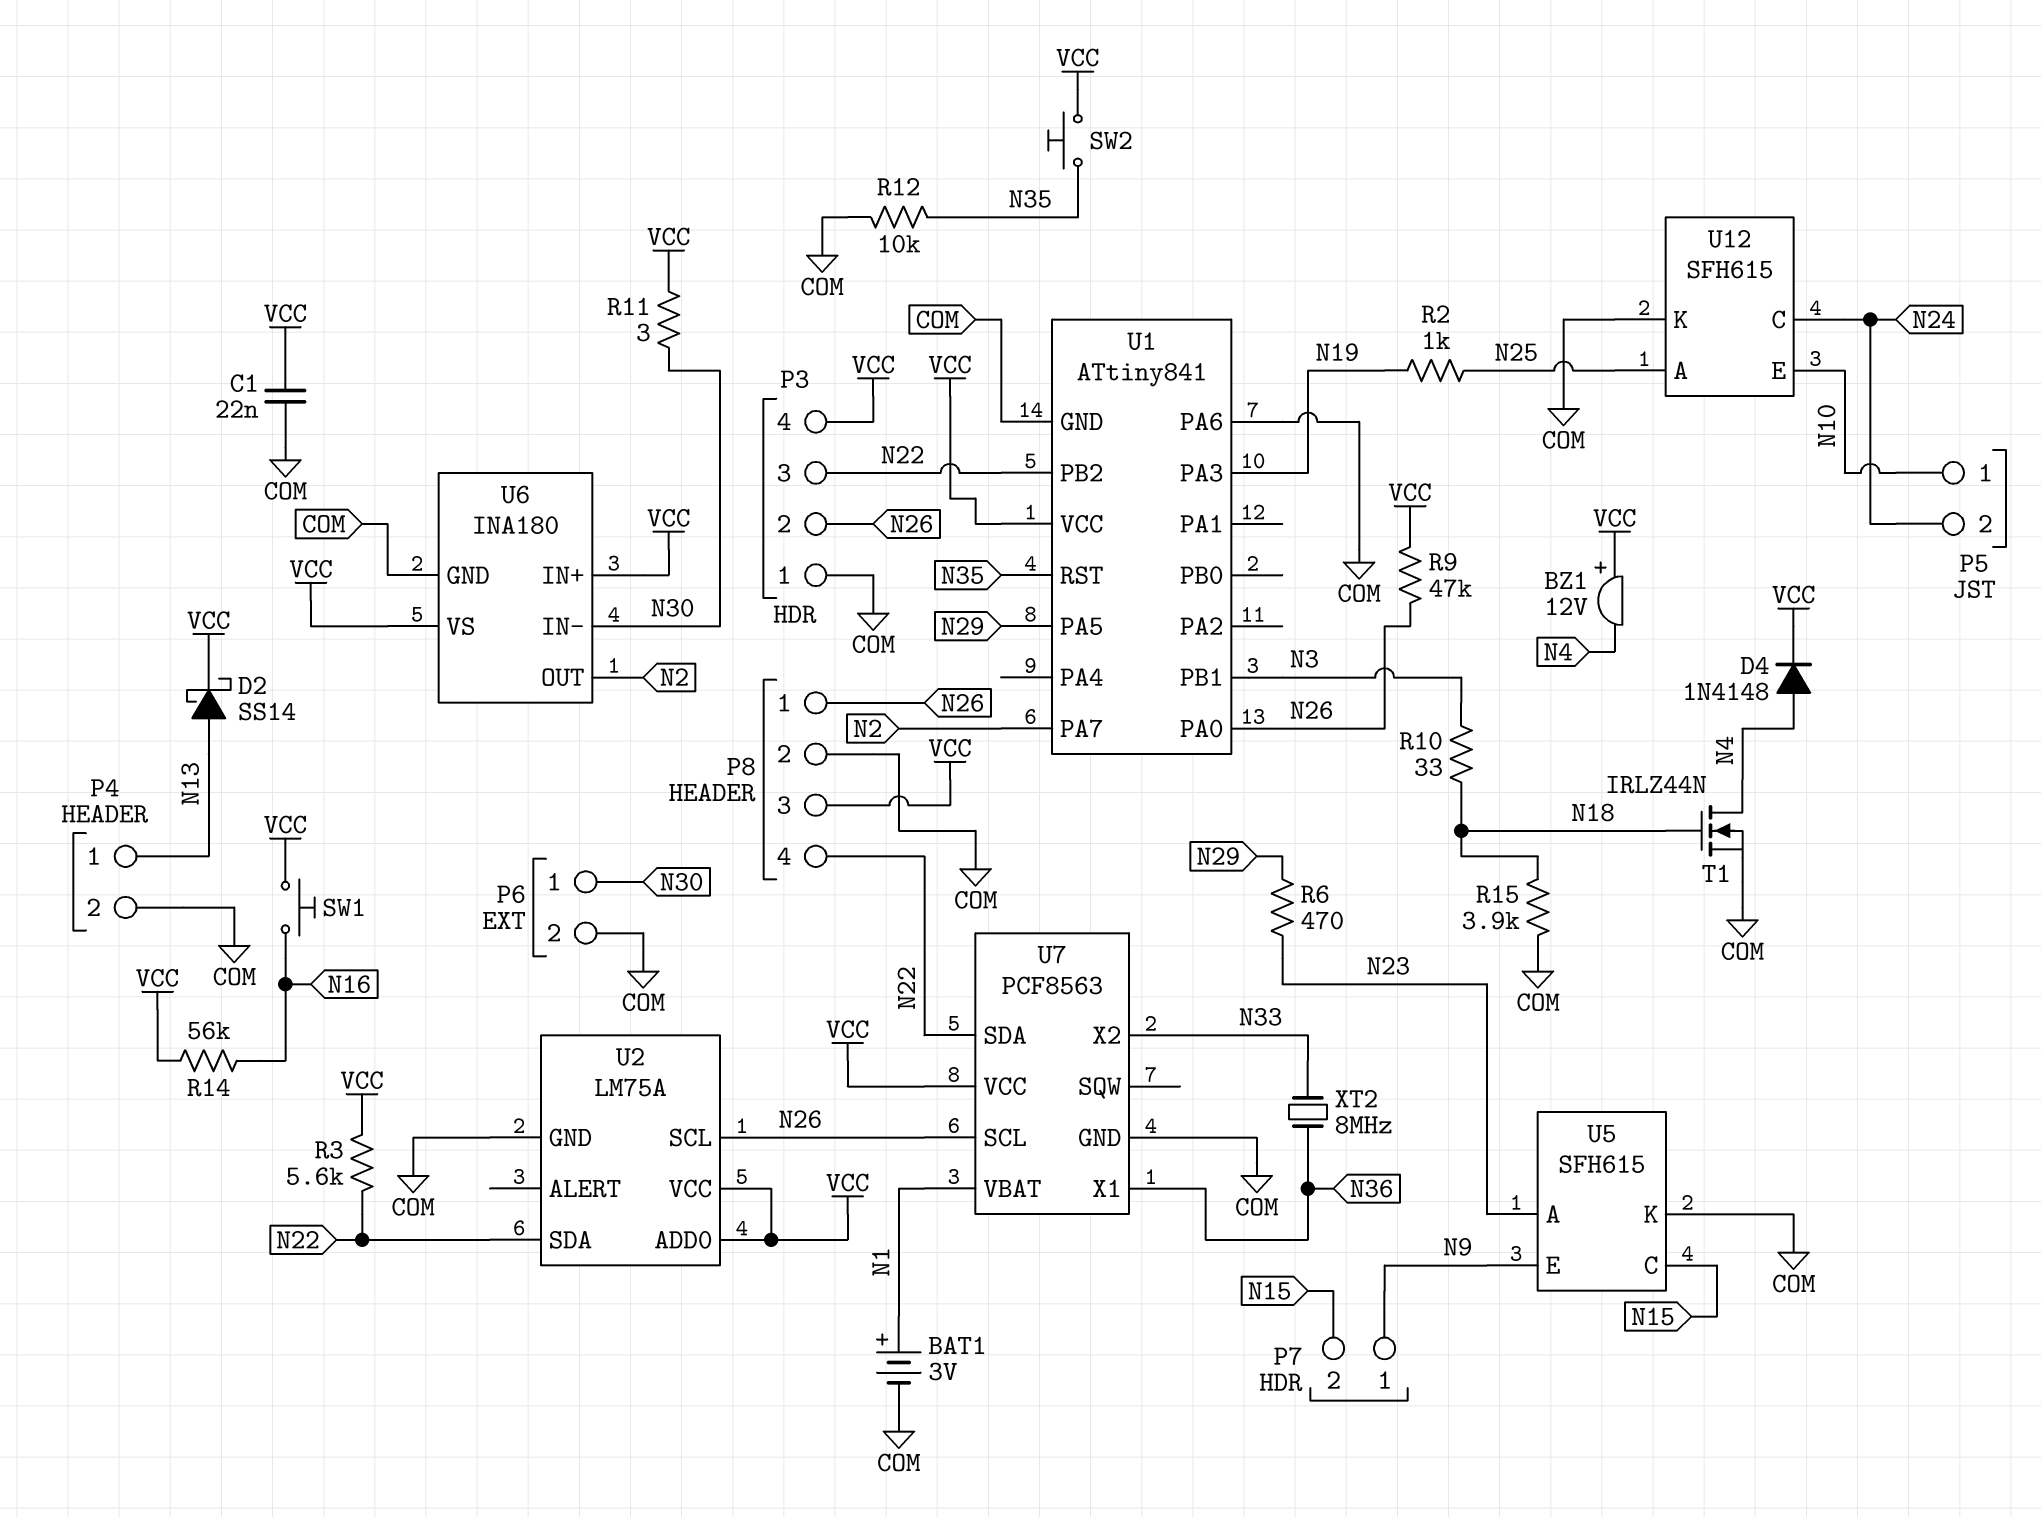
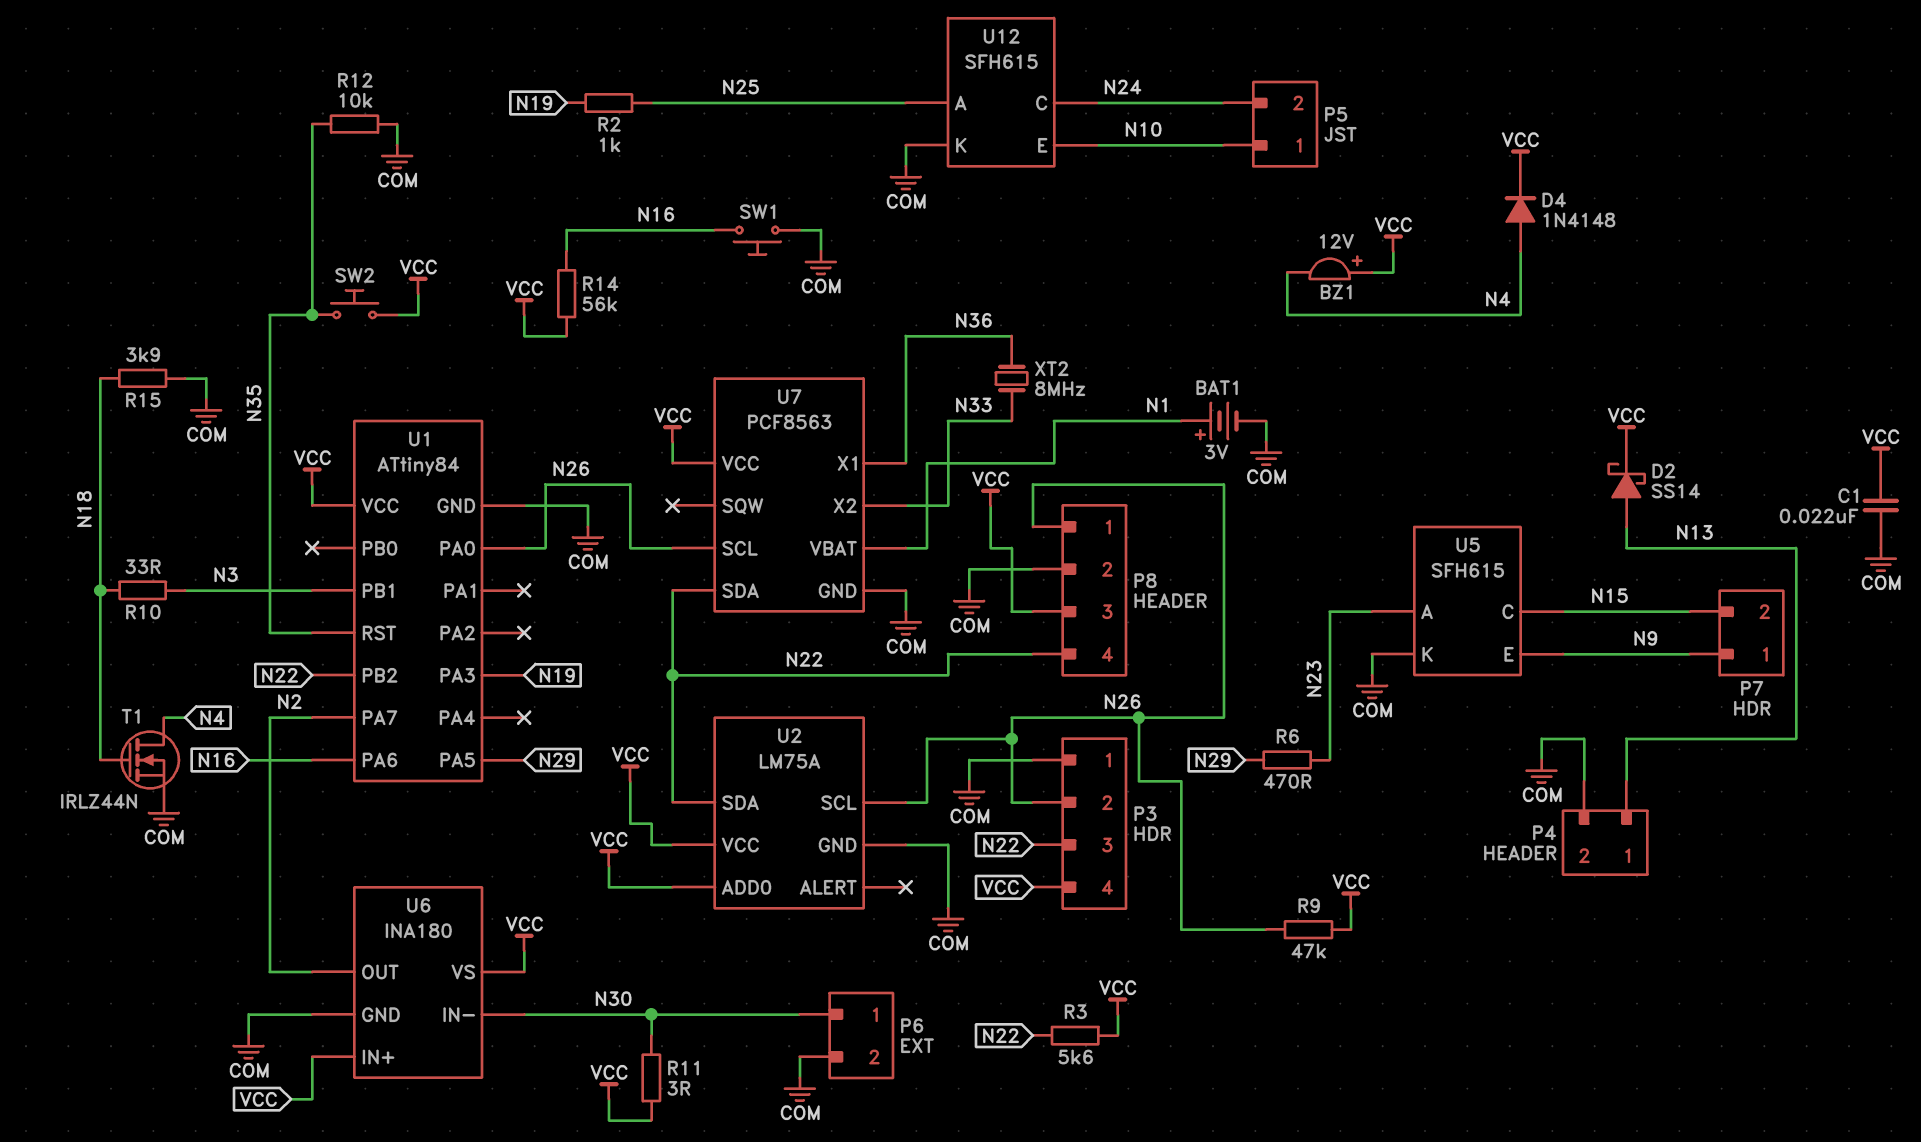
SW1: button (N16, VCC) -> button (COM, N16)
U1: ATtiny841 -> ATtiny84
U1 pin PA6: COM -> N16

